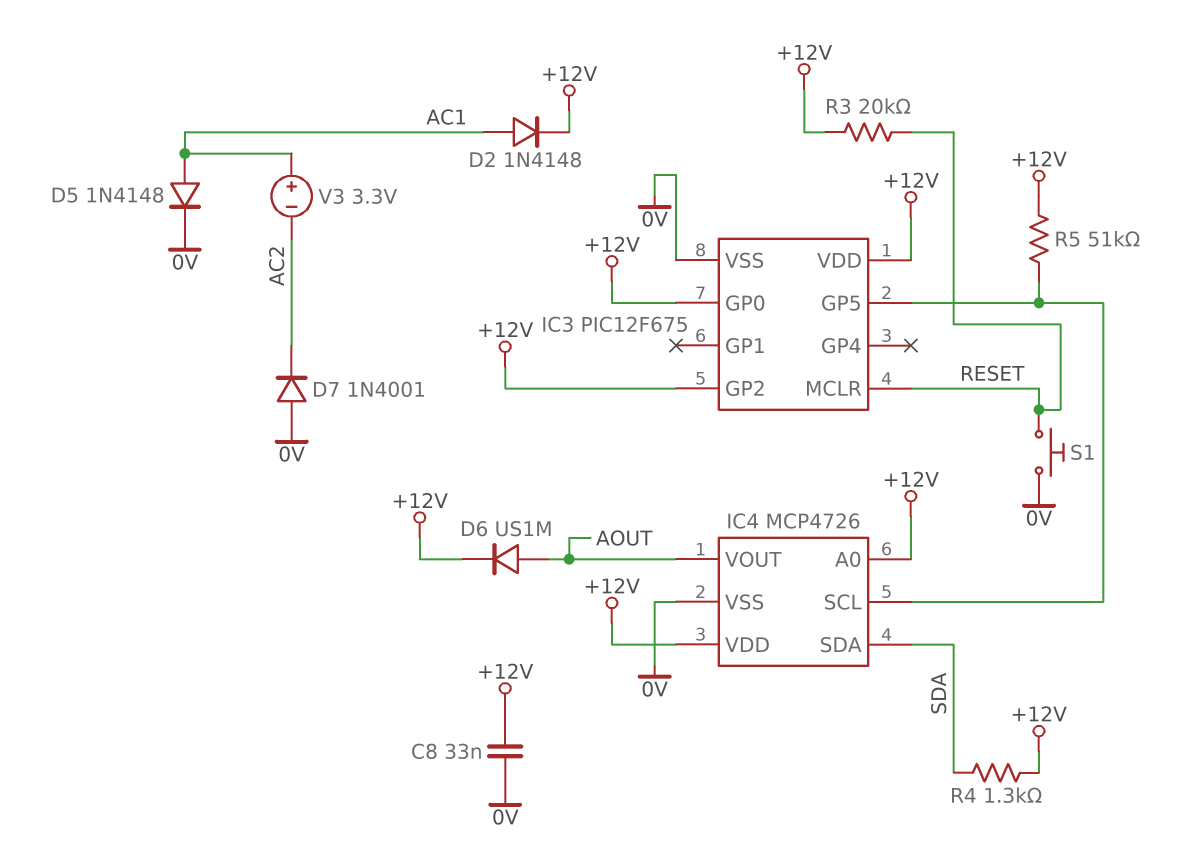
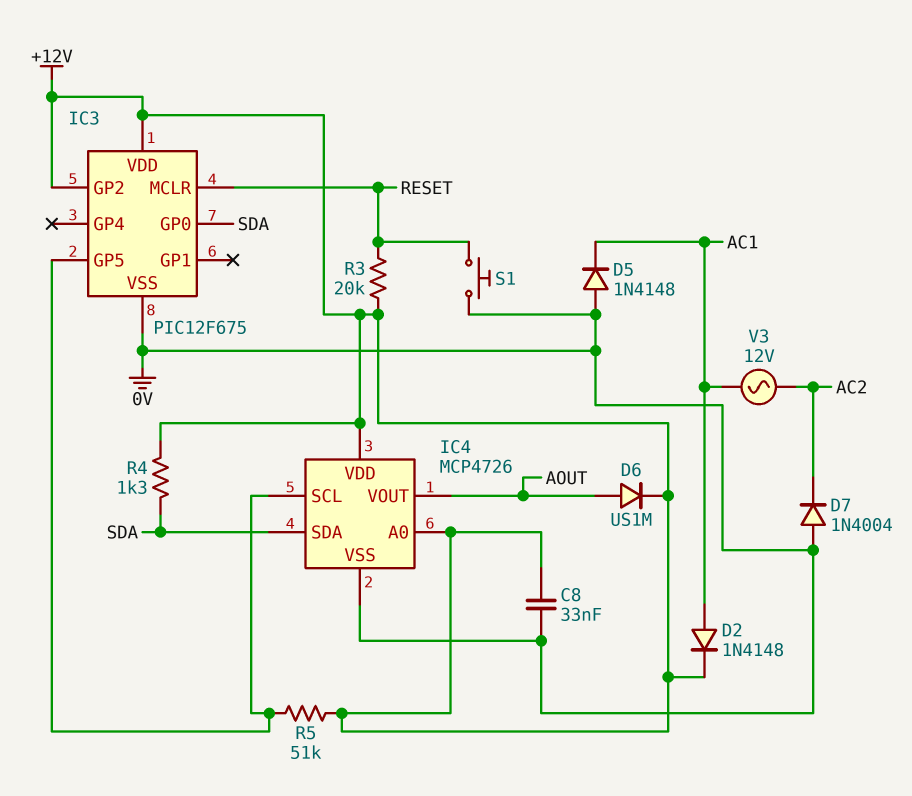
D5: diode 1N4148 (A AC1, K 0V) -> diode 1N4148 (A 0V, K AC1)
D7: diode 1N4001 (A 0V, K AC2) -> diode 1N4004 (A 0V, K AC2)
IC3 pin GP0: +12V -> SDA
V3: 3.3V (plus AC1, minus AC2) -> AC 12V (AC1, AC2)

